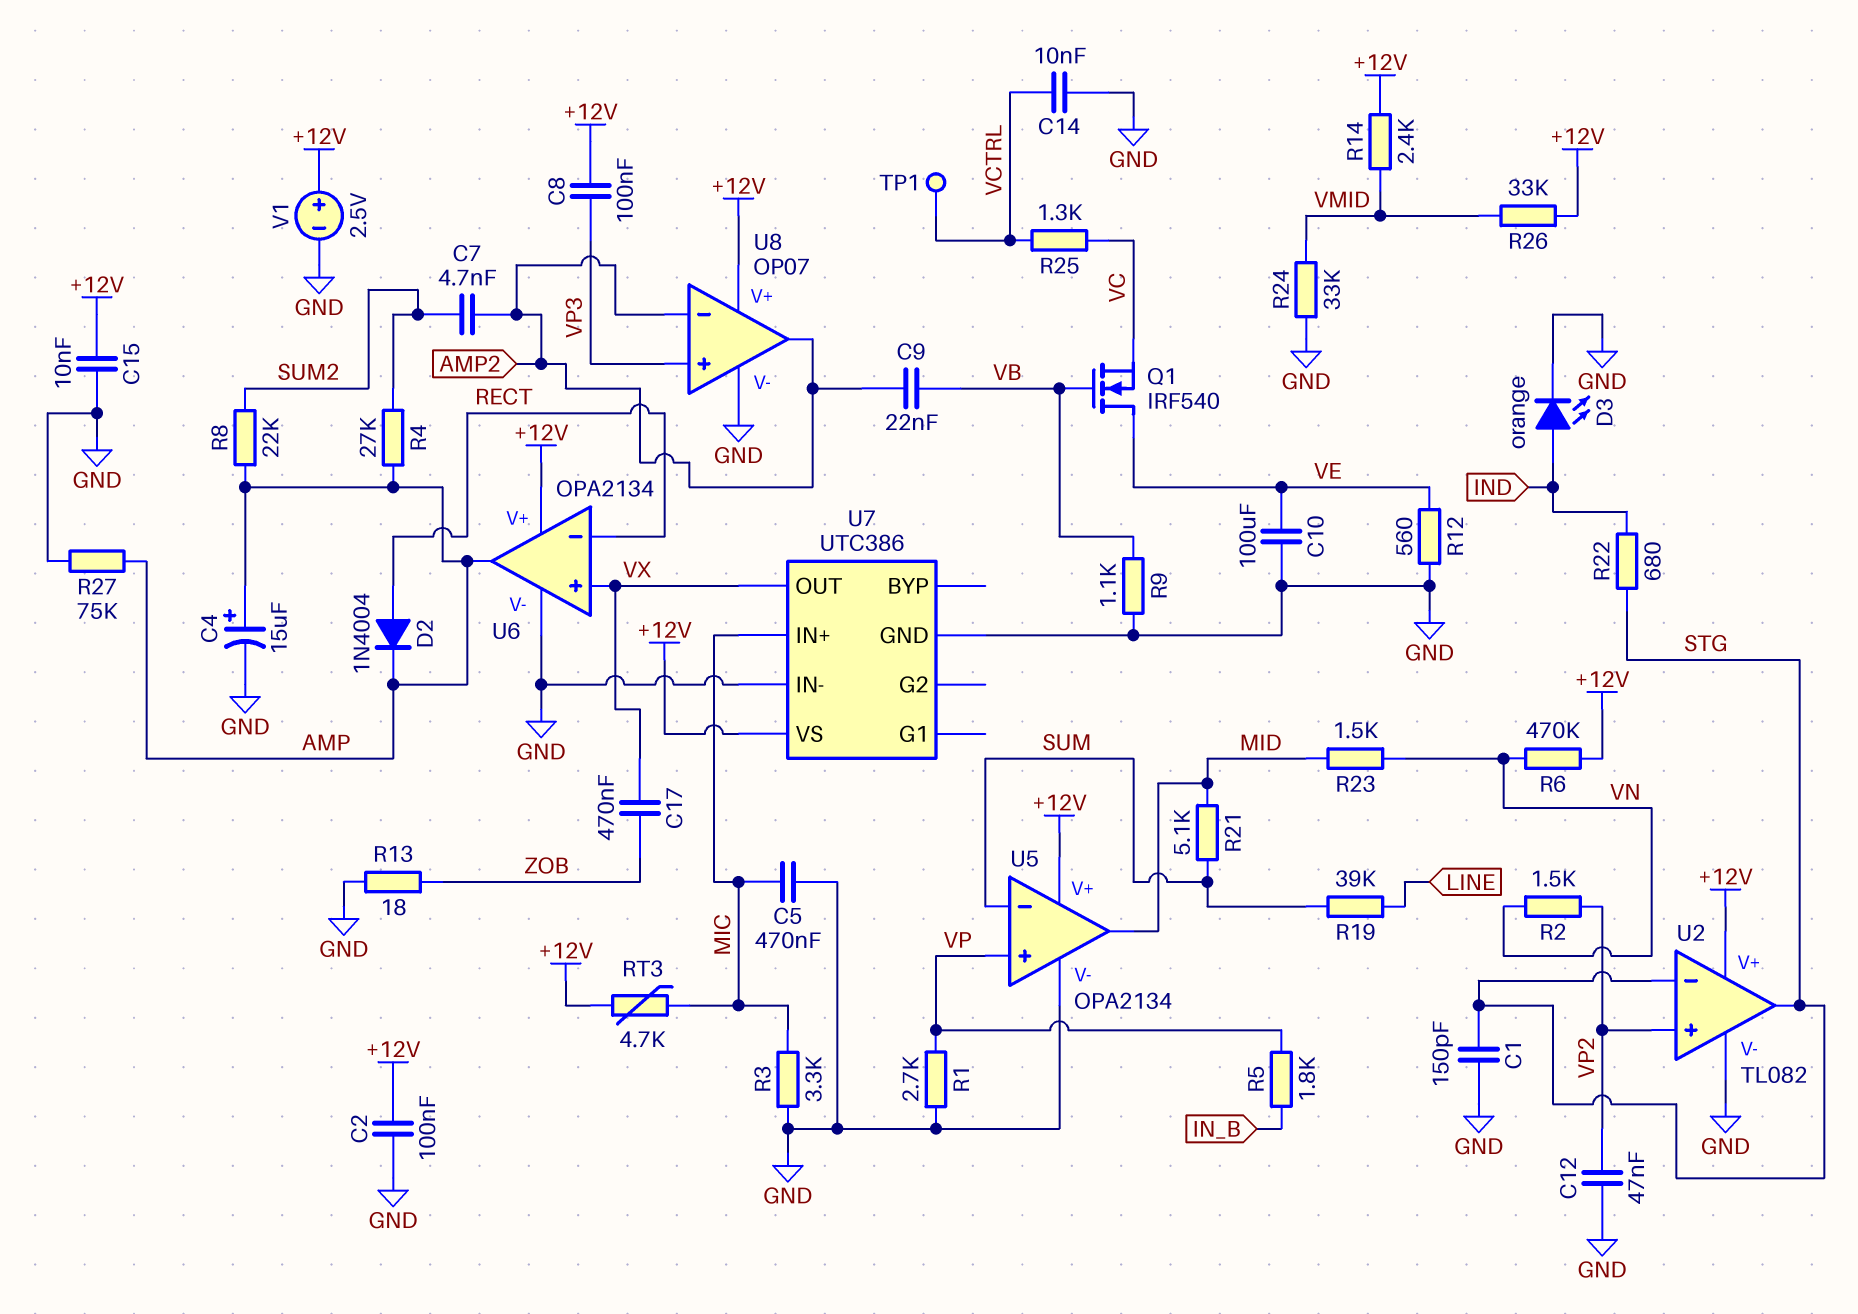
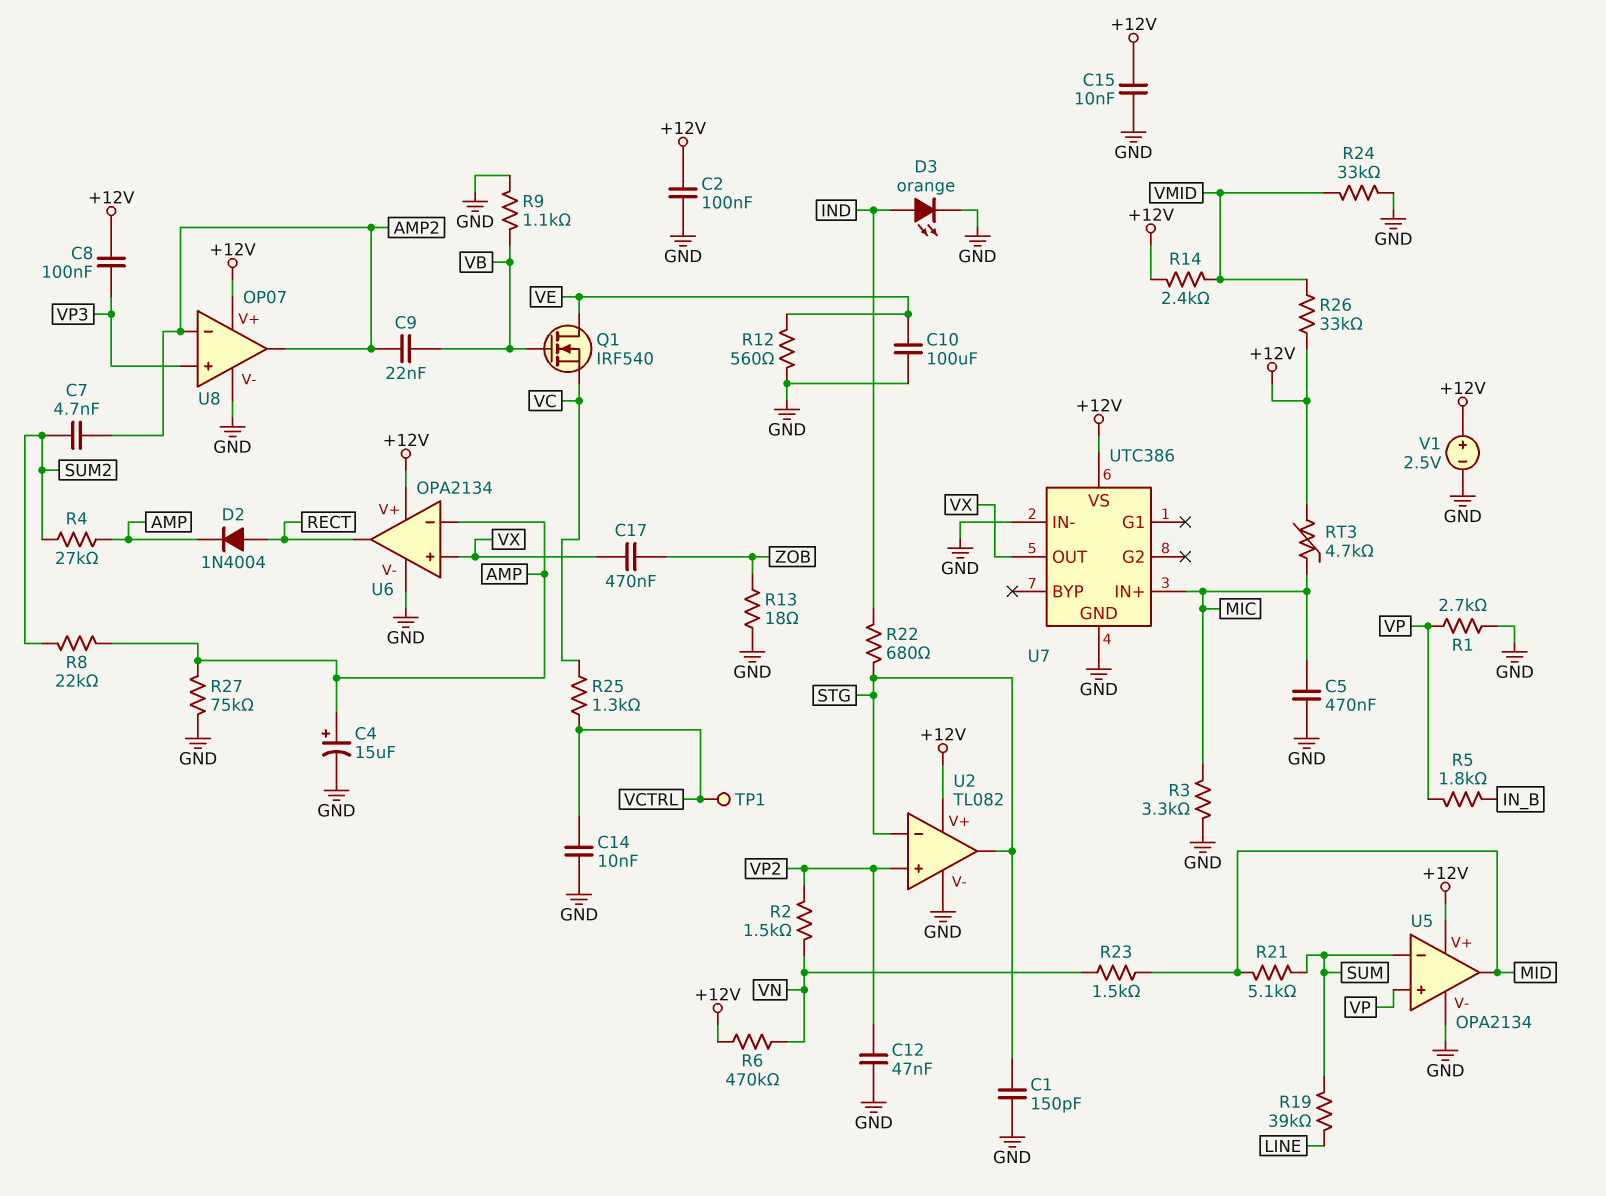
U6 pin in-: RECT -> AMP
U6 pin out: AMP -> RECT

